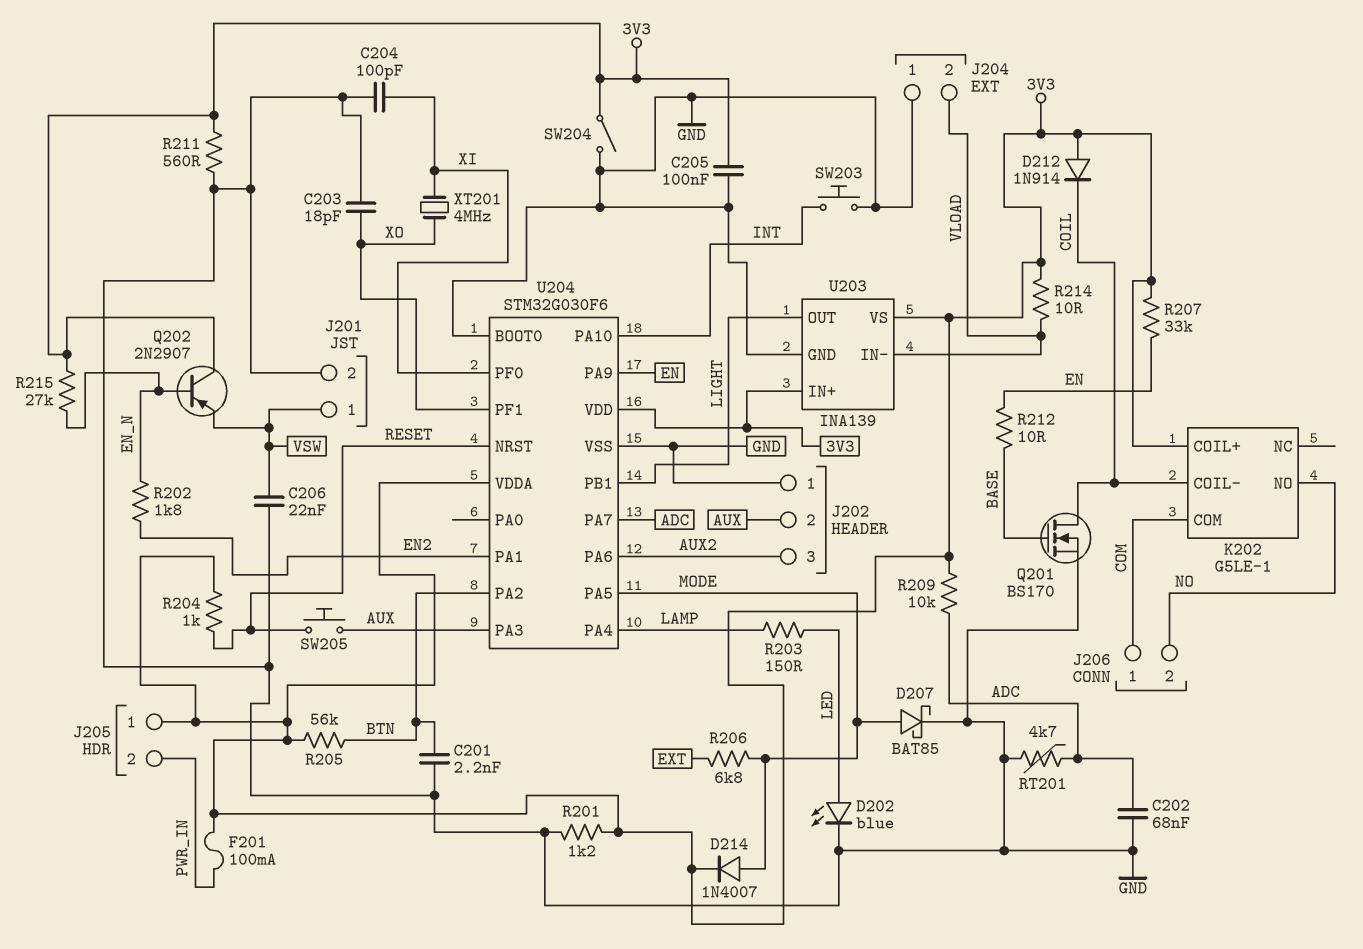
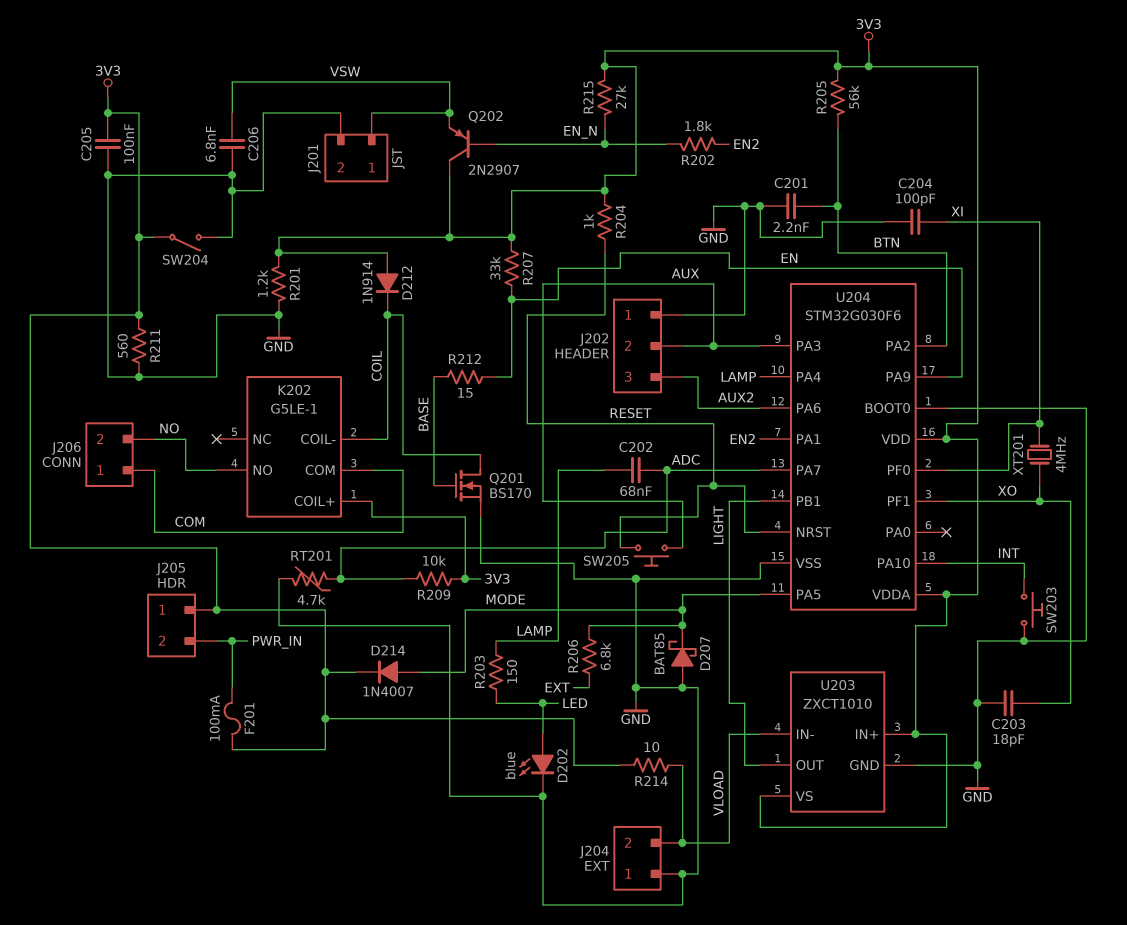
C202: 68nF (ADC, GND) -> 68nF (ADC, LAMP)
C206: 22nF (GND, VSW) -> 6.8nF (GND, VSW)
D207: schottky BAT85 (A MODE, K GND) -> schottky BAT85 (A GND, K MODE)
R212: 10 (BASE, EN) -> 15 (BASE, EN)
U203: INA139 -> ZXCT1010

